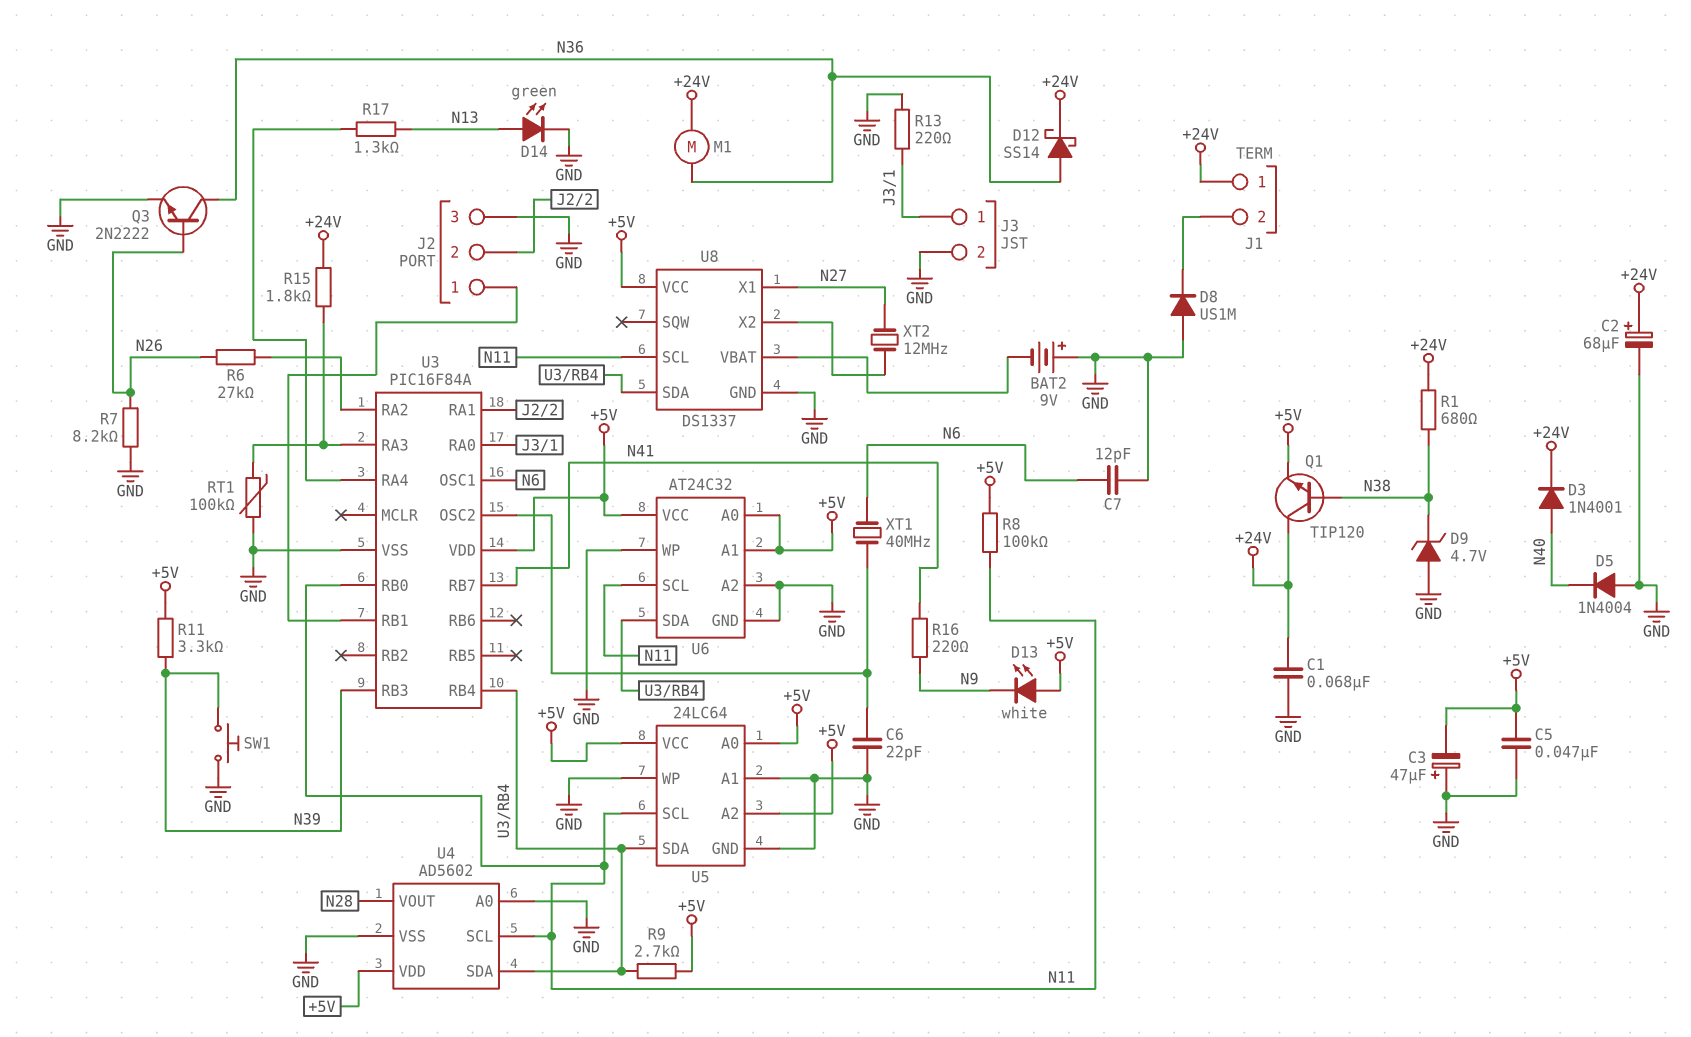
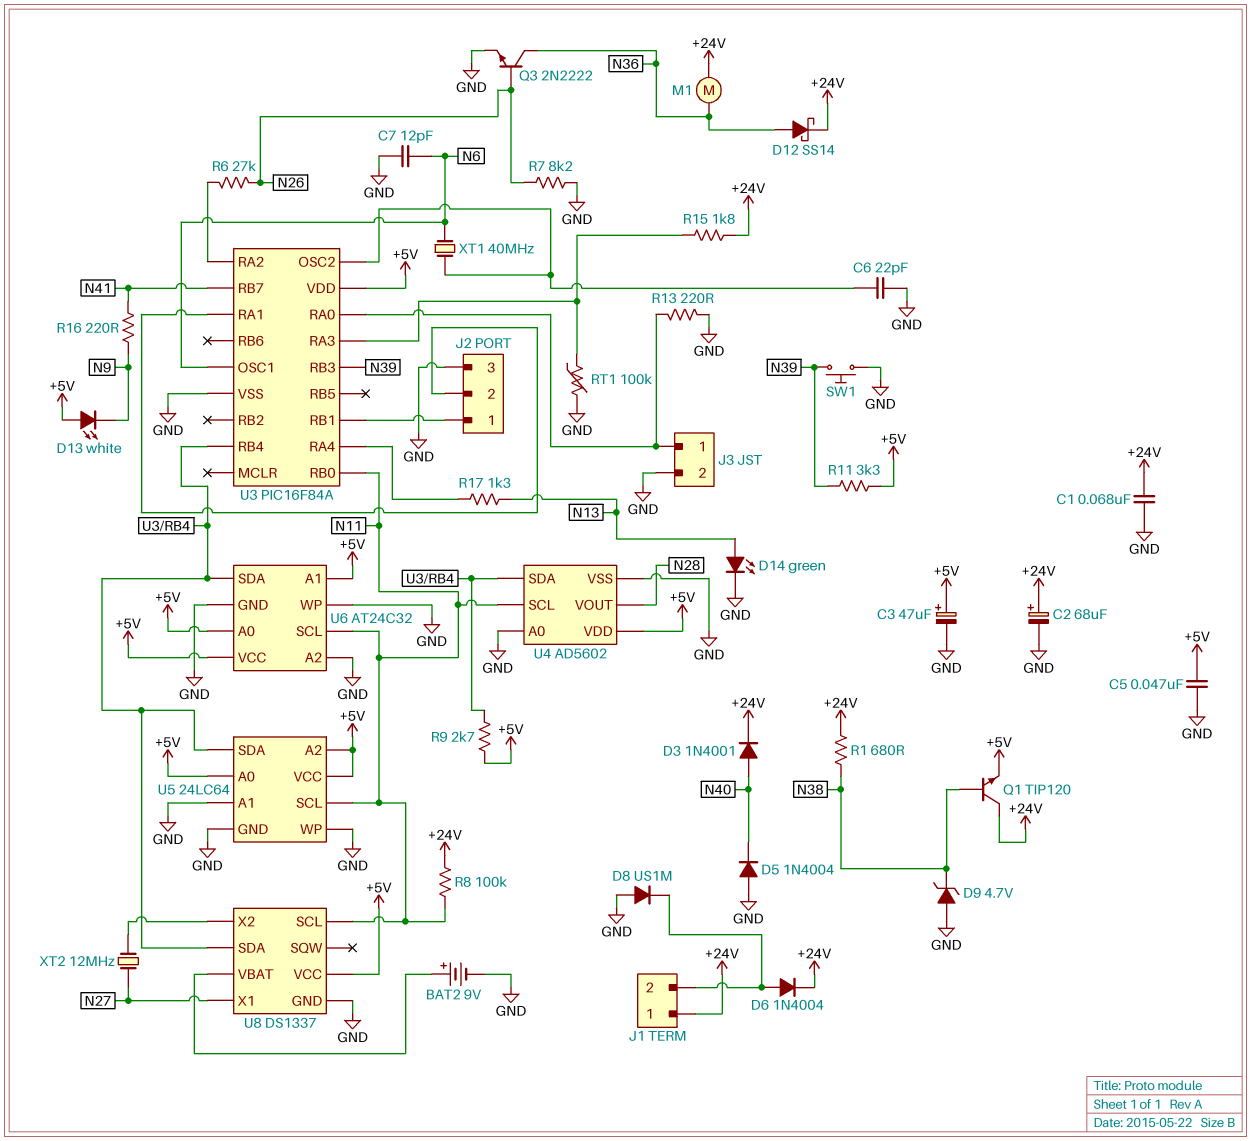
BAT2: 9V (plus GND, minus U8/VBAT) -> 9V (plus U8/VBAT, minus GND)
C3: 47uF (plus GND, minus +5V) -> 47uF (plus +5V, minus GND)
D6: none -> diode 1N4004 (A J1/2, K +24V)
R8: 100k (+5V, N11) -> 100k (+24V, N11)

